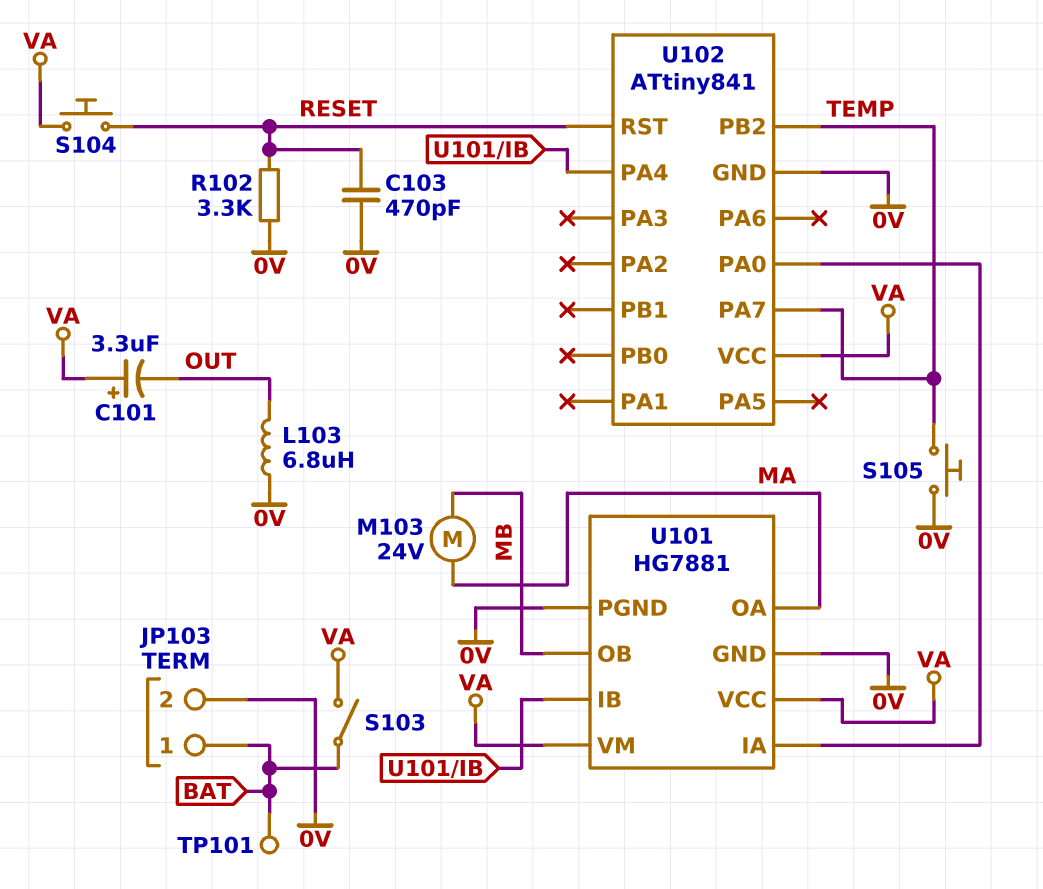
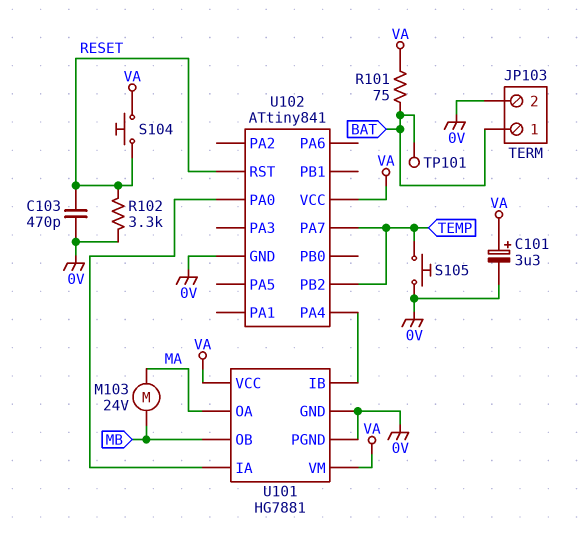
C101: 3.3uF (plus VA, minus OUT) -> 3.3uF (plus VA, minus 0V)
L103: 6.8uH (0V, OUT) -> none
R101: none -> 75 (BAT, VA)
S103: switch (BAT, VA) -> none

